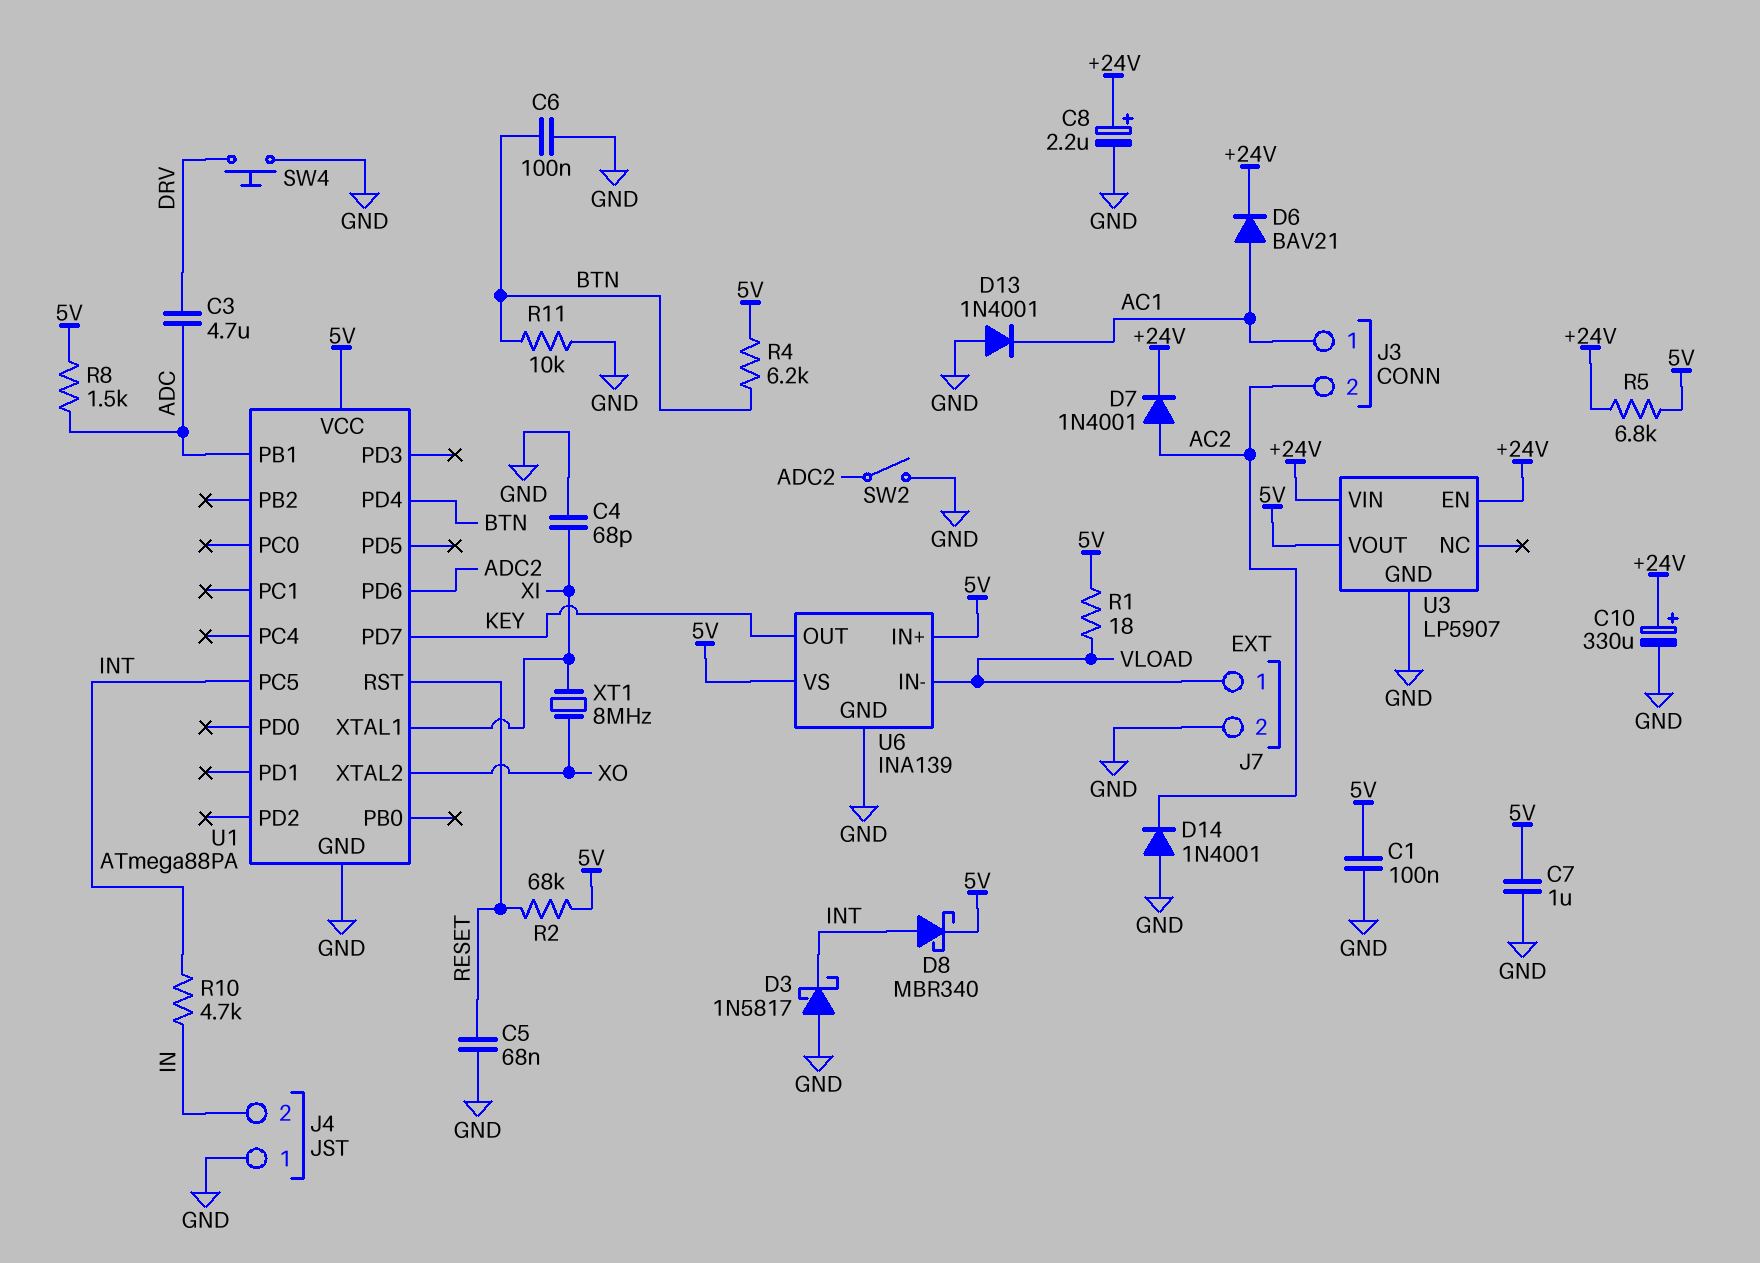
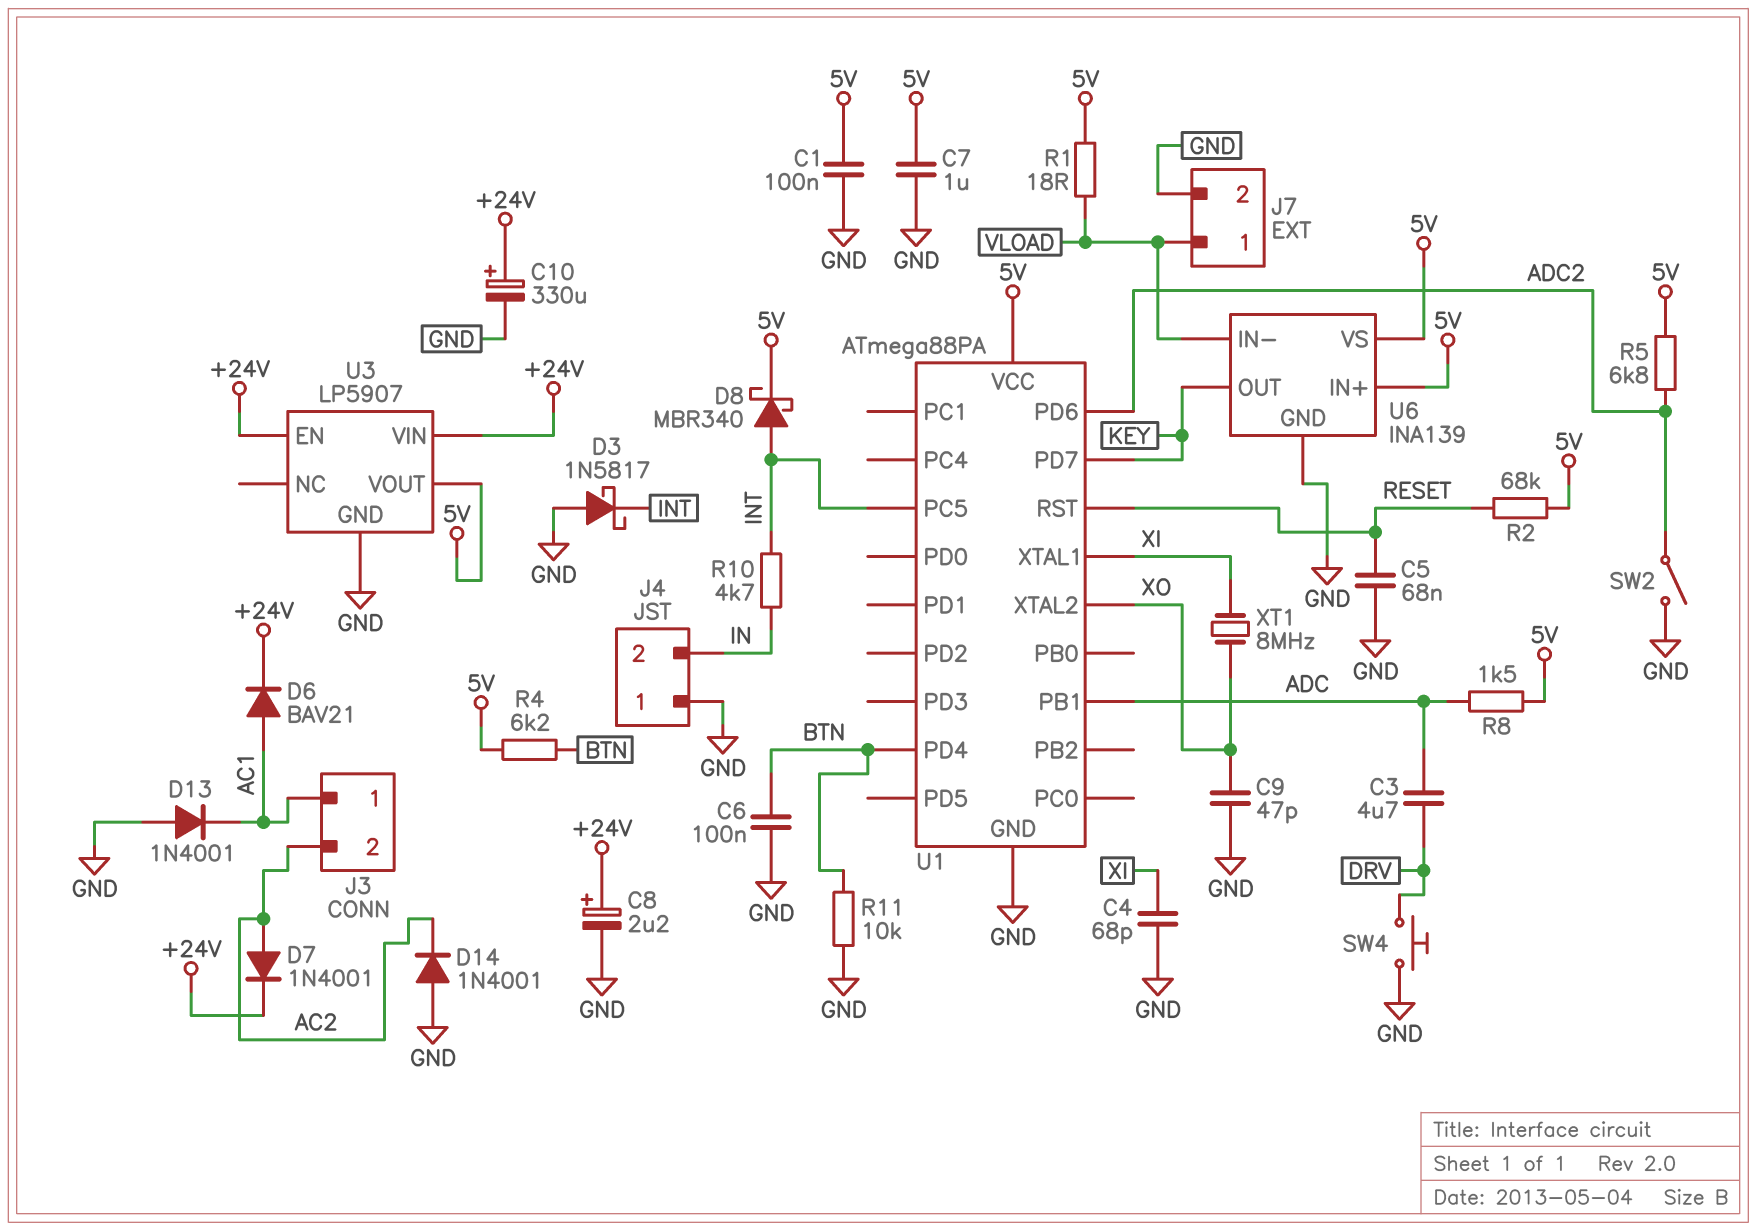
C9: none -> 47pF (GND, XO)
R5: 6.8k (+24V, 5V) -> 6.8k (5V, ADC2)

